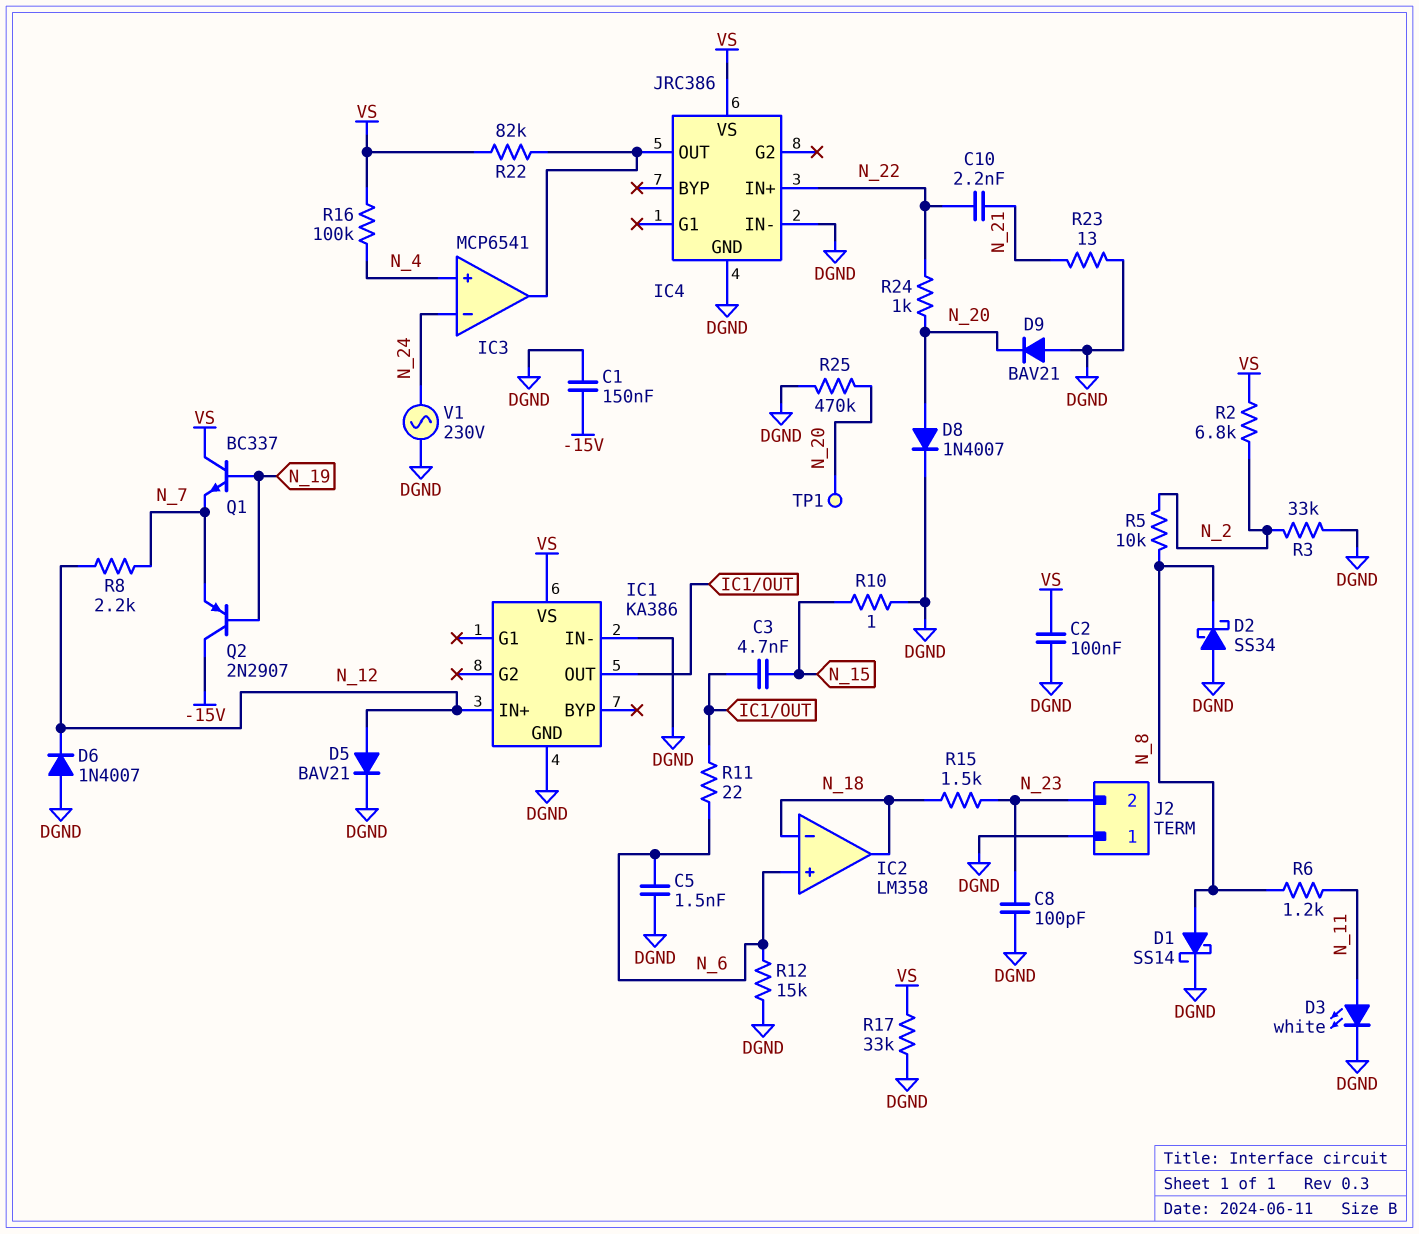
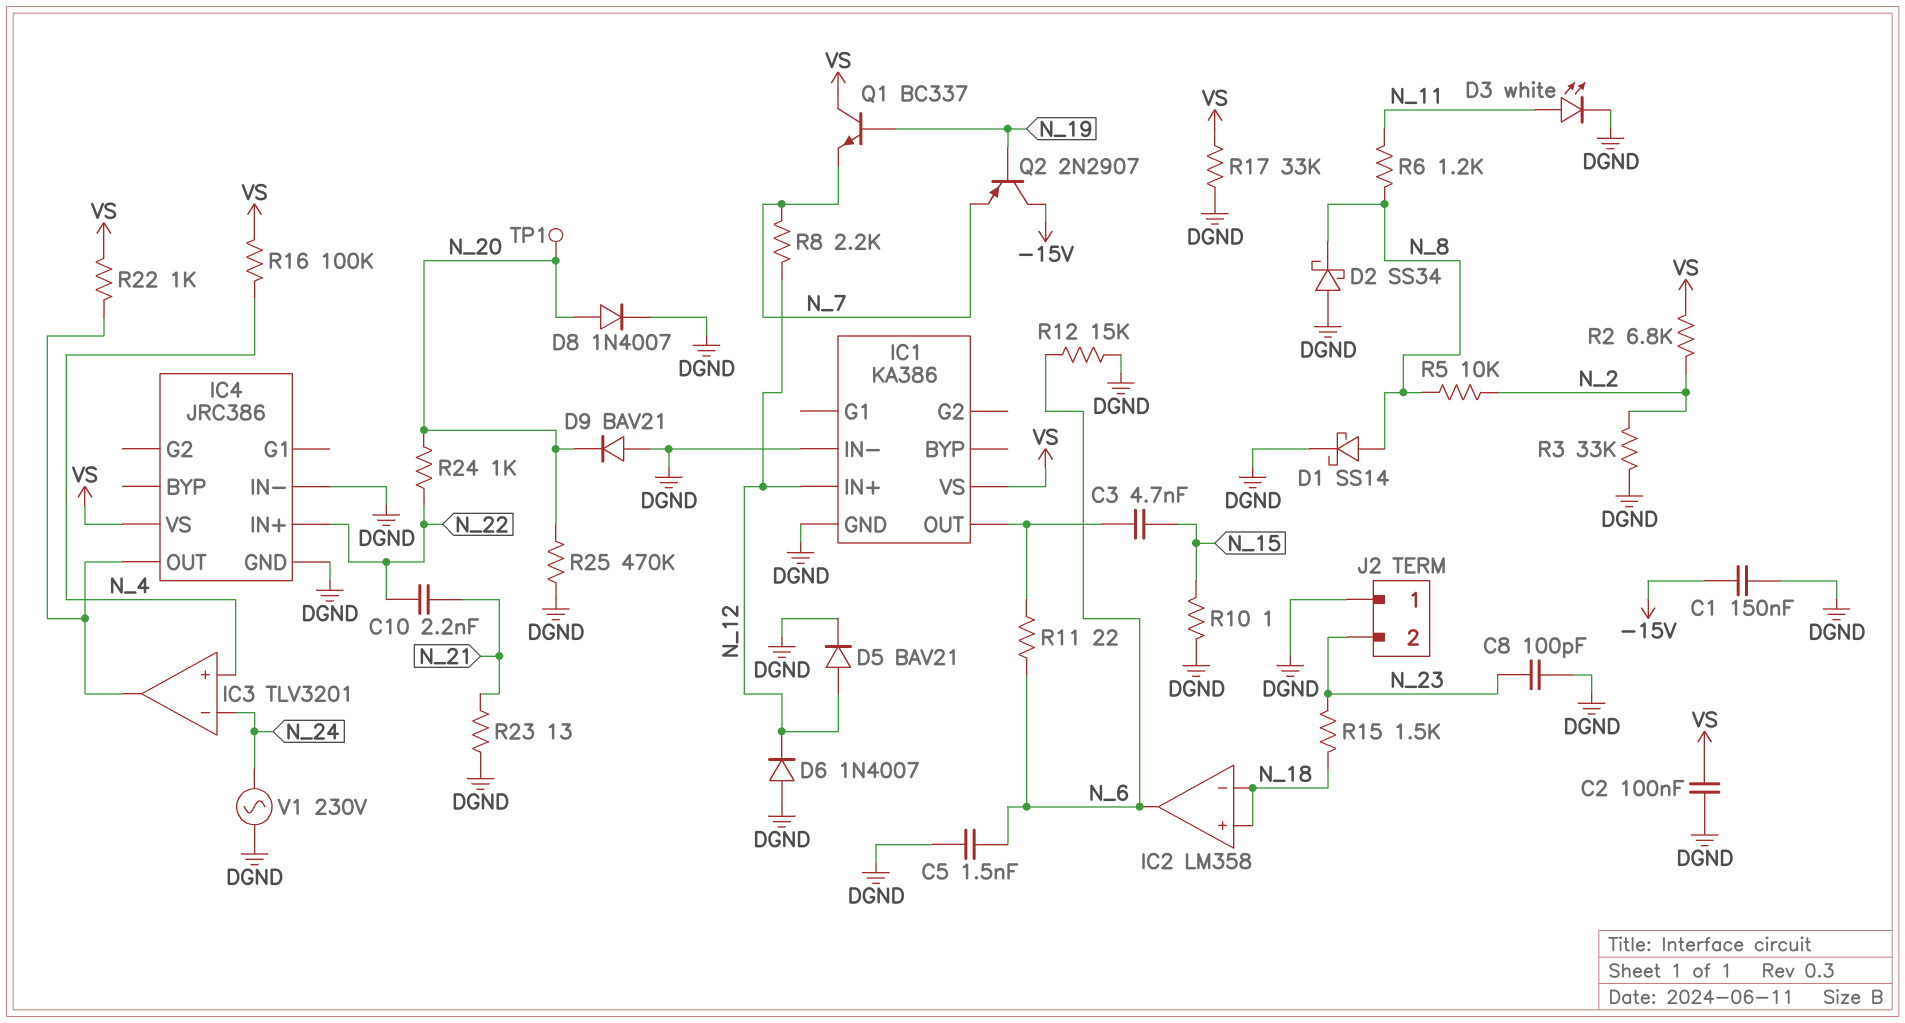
IC2 pin in+: N_6 -> N_18
IC2 pin out: N_18 -> N_6
IC3: MCP6541 -> TLV3201
R22: 82k (IC3/out, VS) -> 1k (IC3/out, VS)

